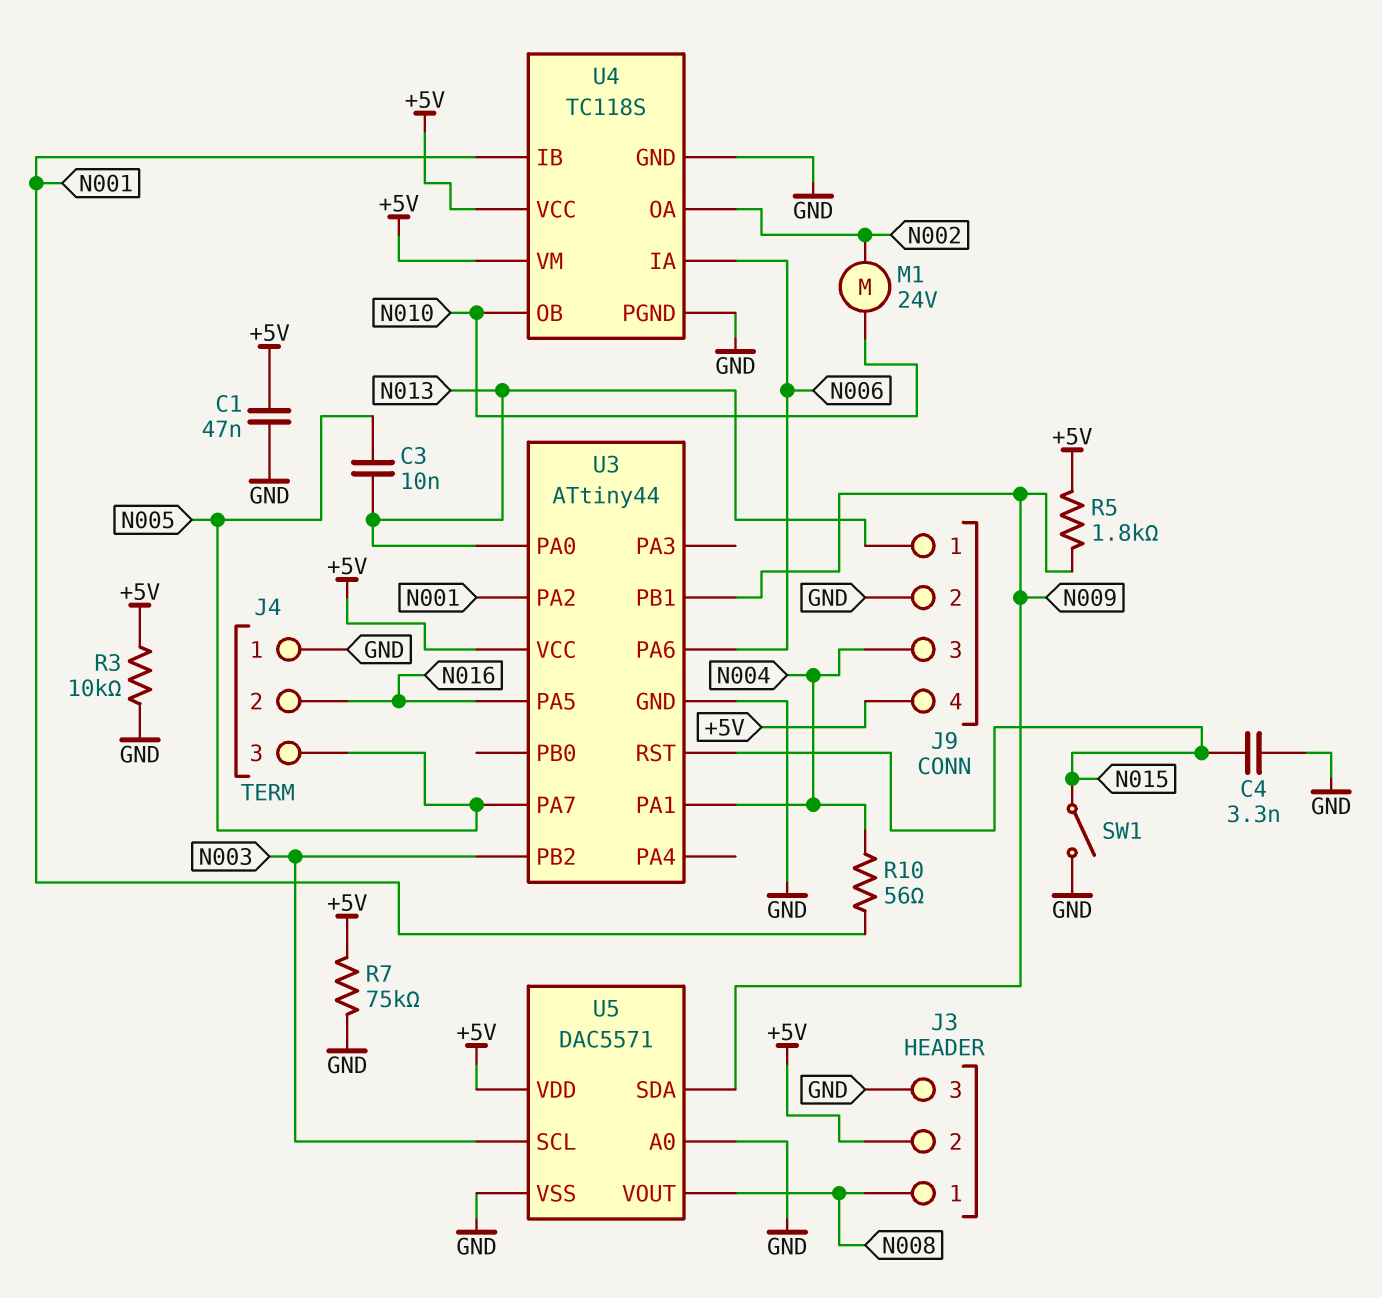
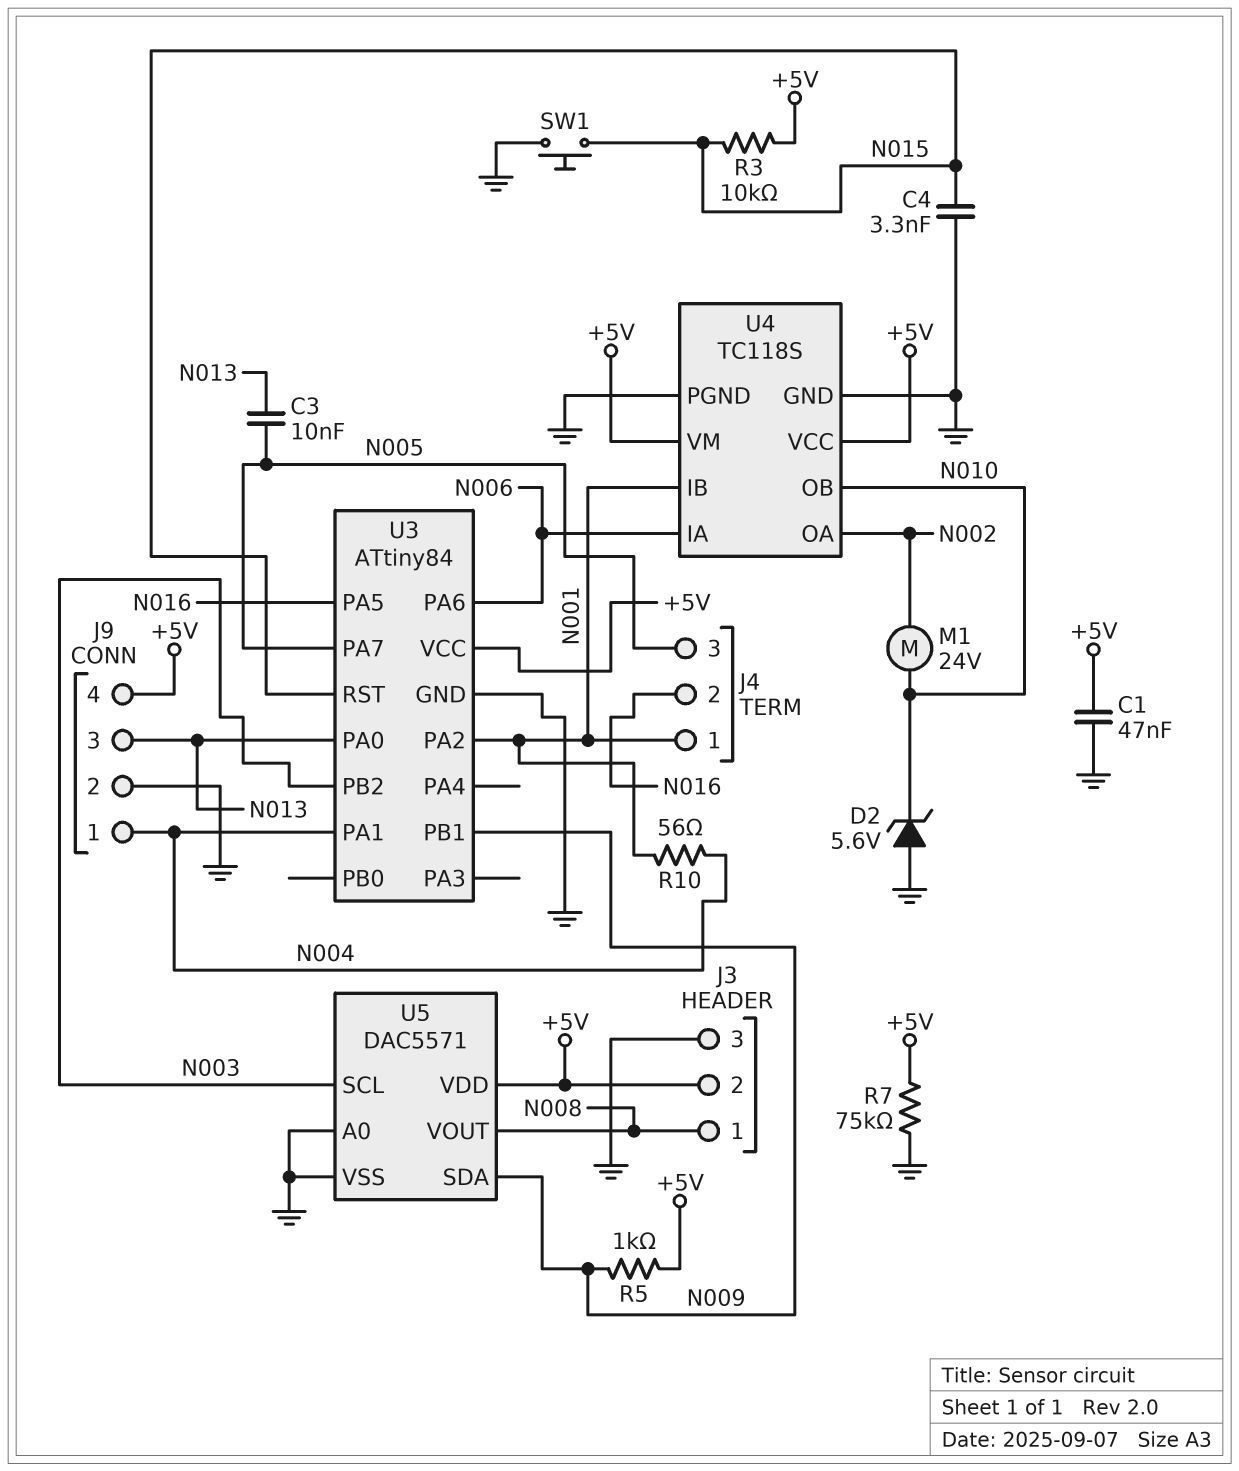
D2: none -> zener 5.6V (A GND, K N010)
J4 pin 1: GND -> N001
J9 pin 1: N013 -> N004
J9 pin 3: N004 -> N013
R3: 10k (+5V, GND) -> 10k (+5V, N015)
R5: 1.8k (+5V, N009) -> 1k (+5V, N009)
SW1: switch (GND, N015) -> button (GND, N015)
U3: ATtiny44 -> ATtiny84

